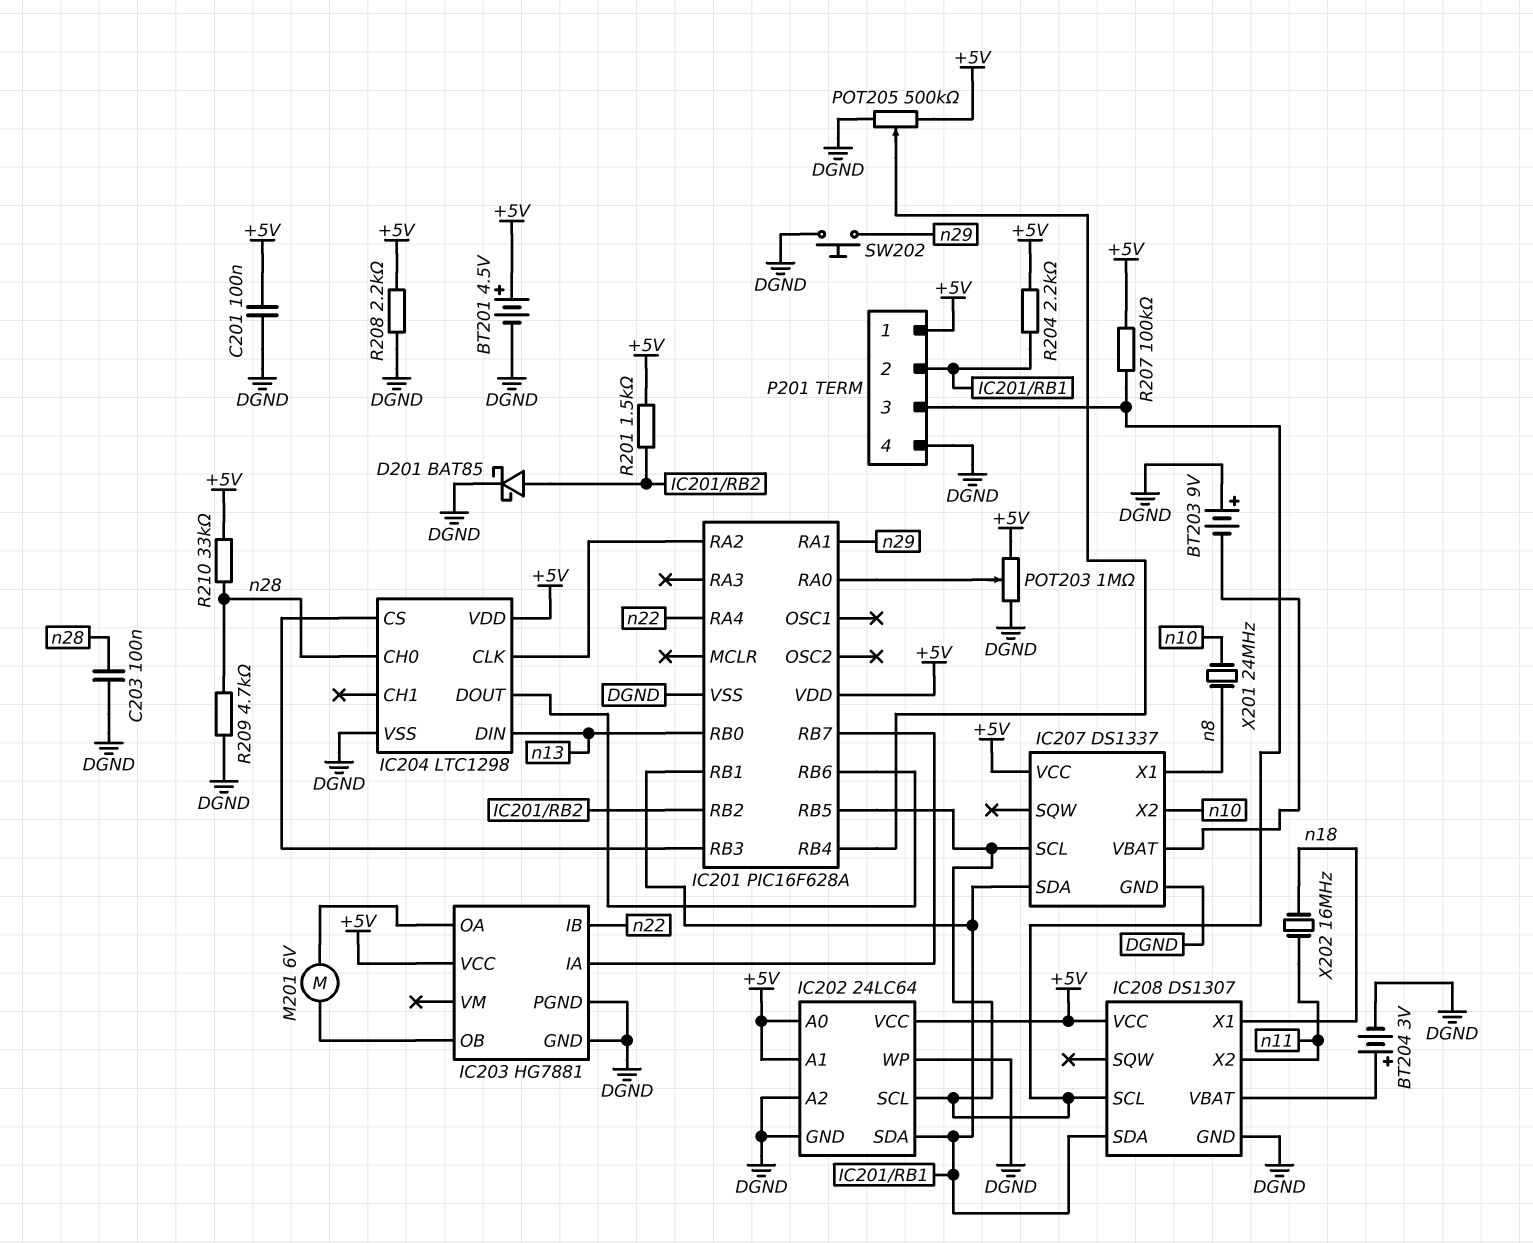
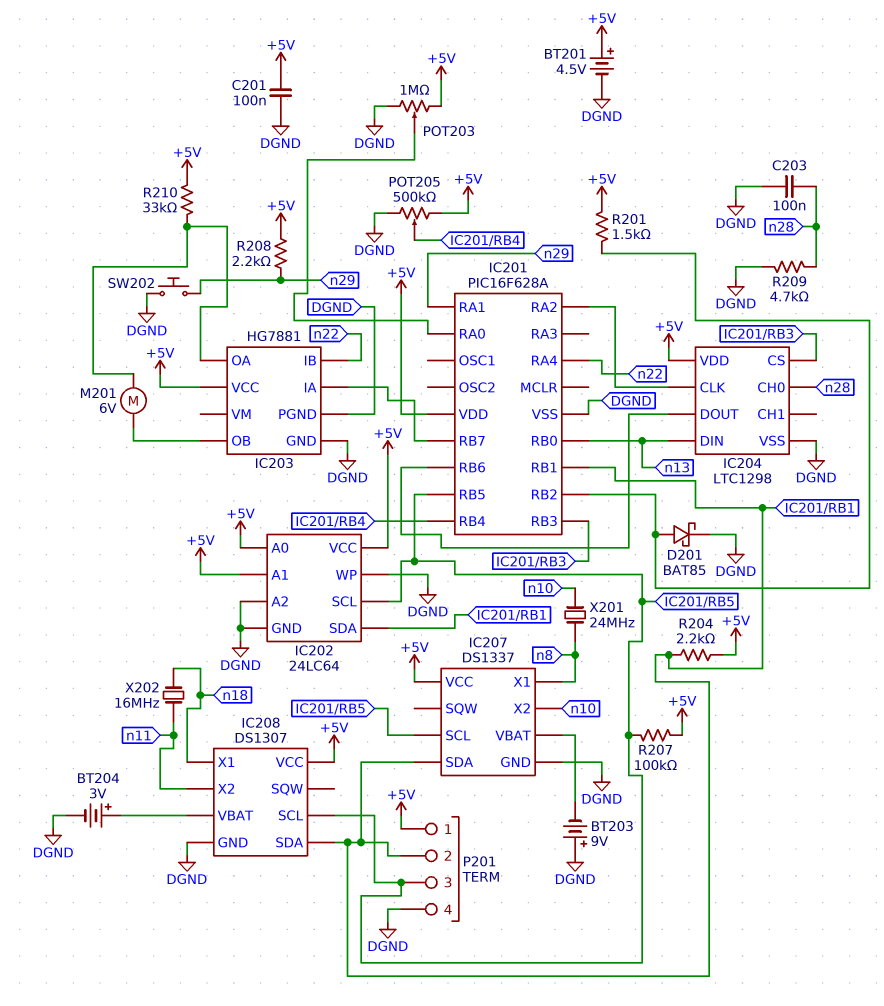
R208: 2.2k (+5V, DGND) -> 2.2k (+5V, n29)
R210: 33k (+5V, n28) -> 33k (+5V, IC203/OA)

